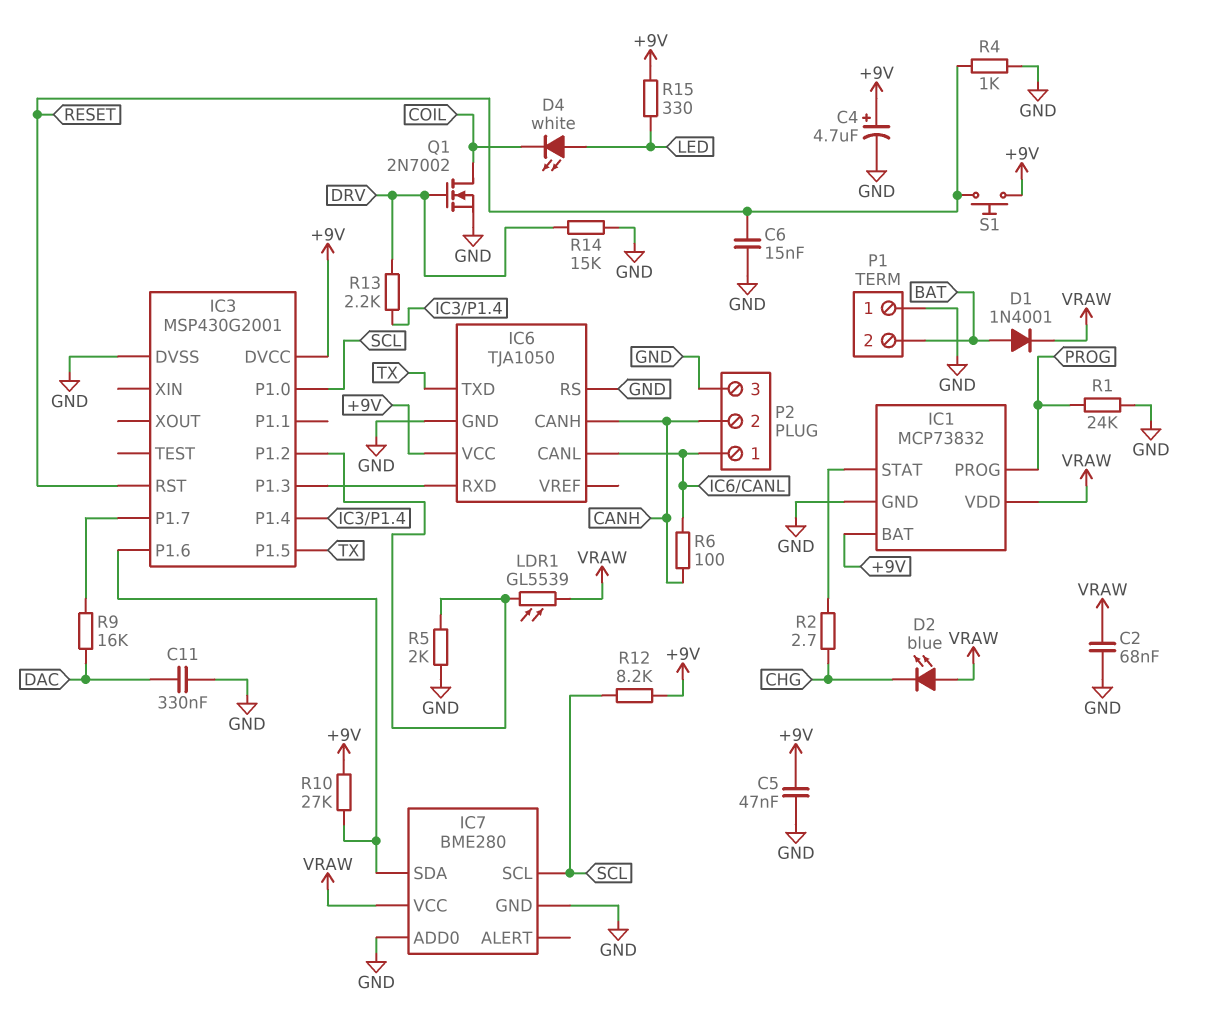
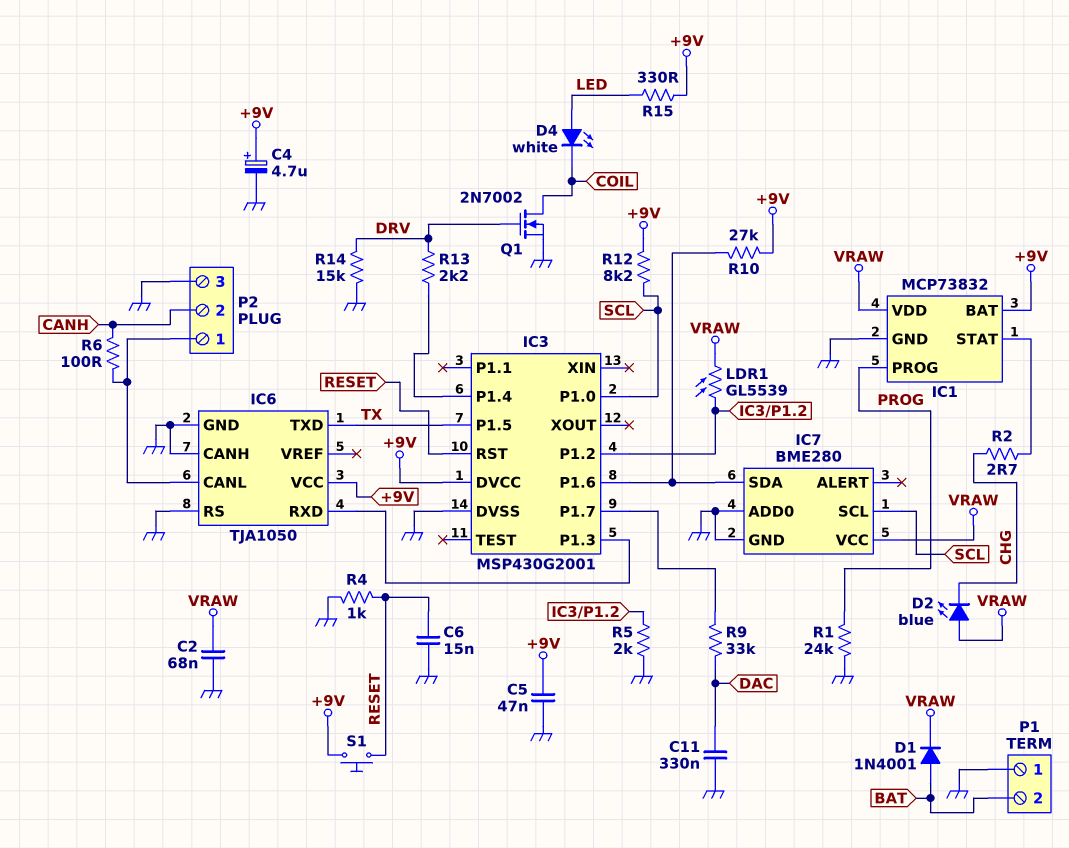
IC6 pin CANH: CANH -> GND
R9: 16k (DAC, IC3/P1.7) -> 33k (DAC, IC3/P1.7)

